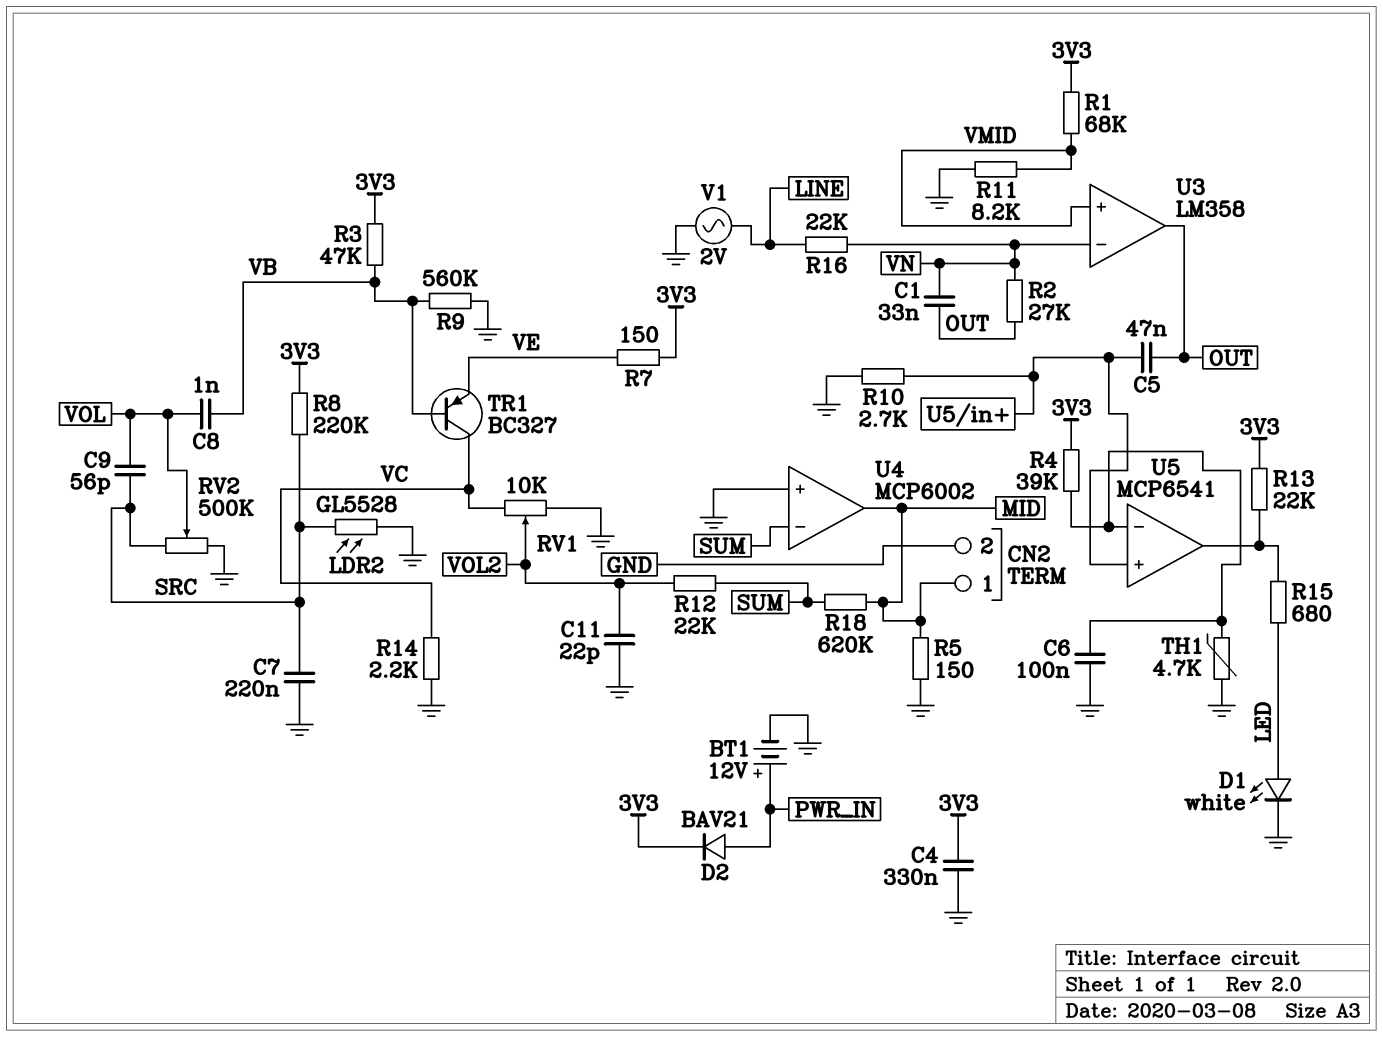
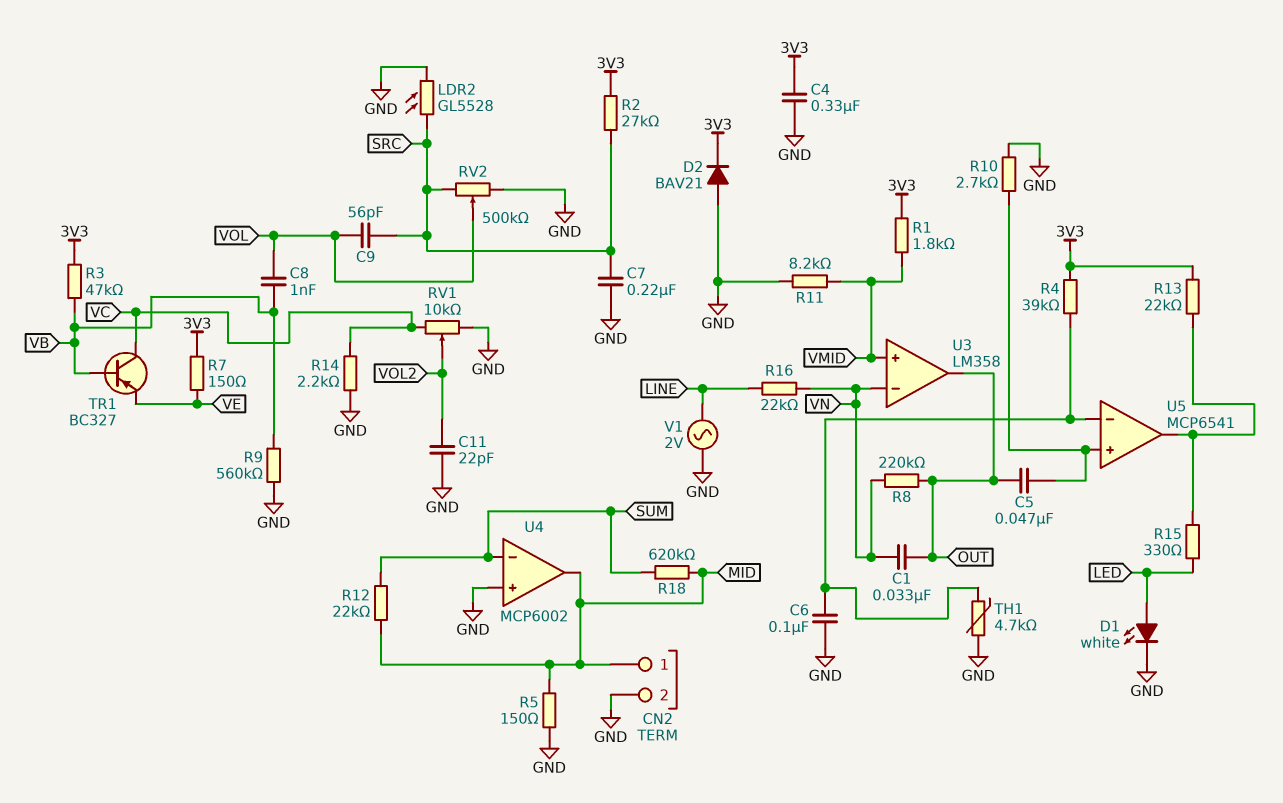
BT1: 12V (plus PWR_IN, minus GND) -> none
D2: diode BAV21 (A PWR_IN, K 3V3) -> diode BAV21 (A GND, K 3V3)
R1: 68k (3V3, VMID) -> 1.8k (3V3, VMID)
R2: 27k (OUT, VN) -> 27k (3V3, SRC)
R8: 220k (3V3, SRC) -> 220k (OUT, VN)
R12: 22k (SUM, VOL2) -> 22k (MID, SUM)
R15: 680 (LED, U5/out) -> 330 (LED, U5/out)

